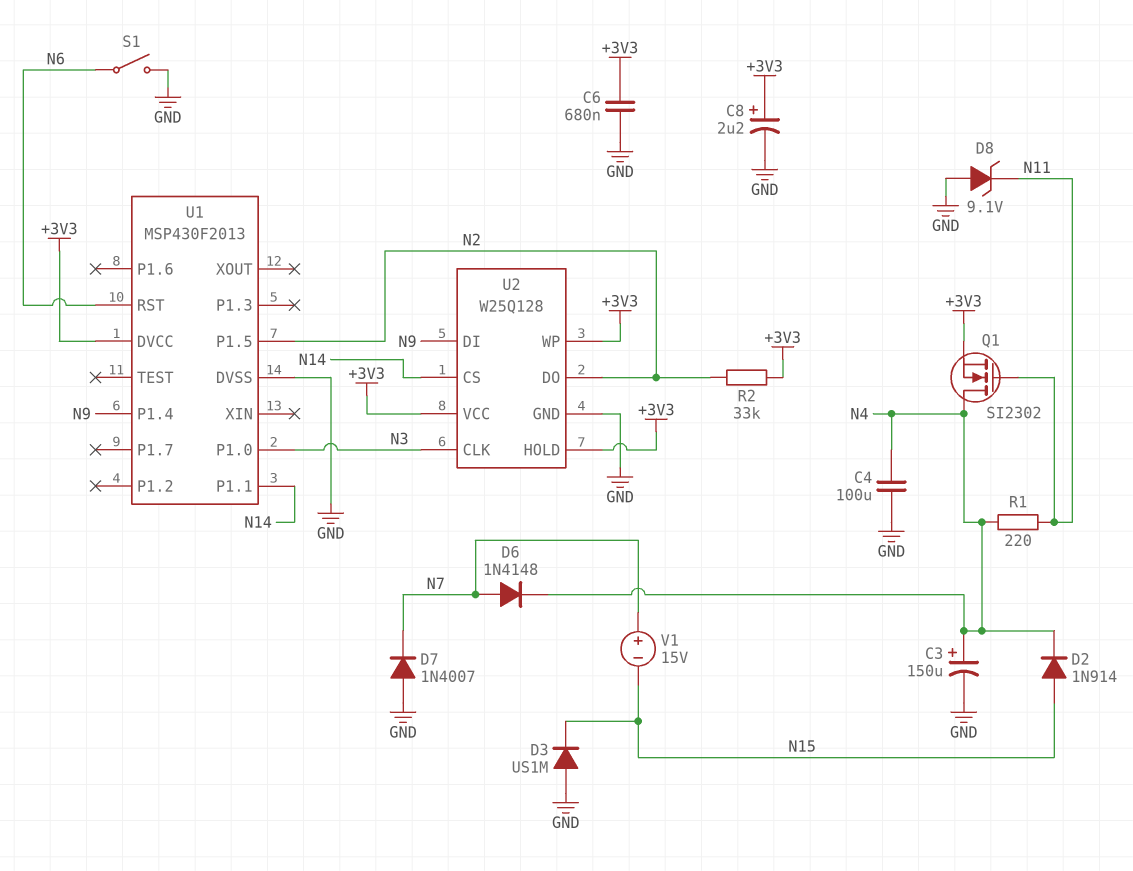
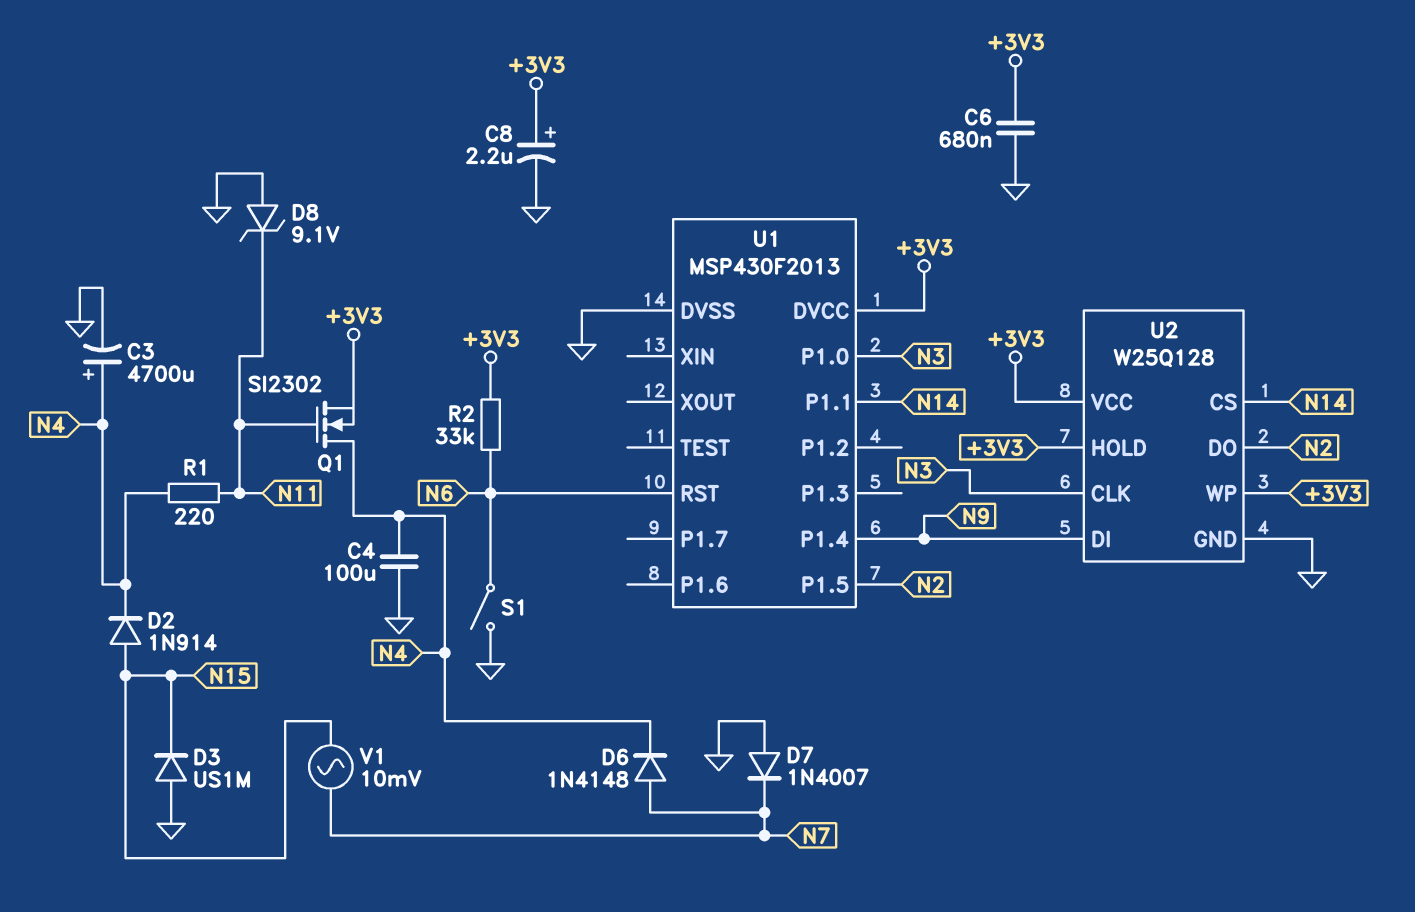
C3: 150uF (plus N4, minus GND) -> 4700uF (plus N4, minus GND)
R2: 33k (+3V3, N2) -> 33k (+3V3, N6)
V1: 15V (plus N7, minus N15) -> AC 10mV (N7, N15)

